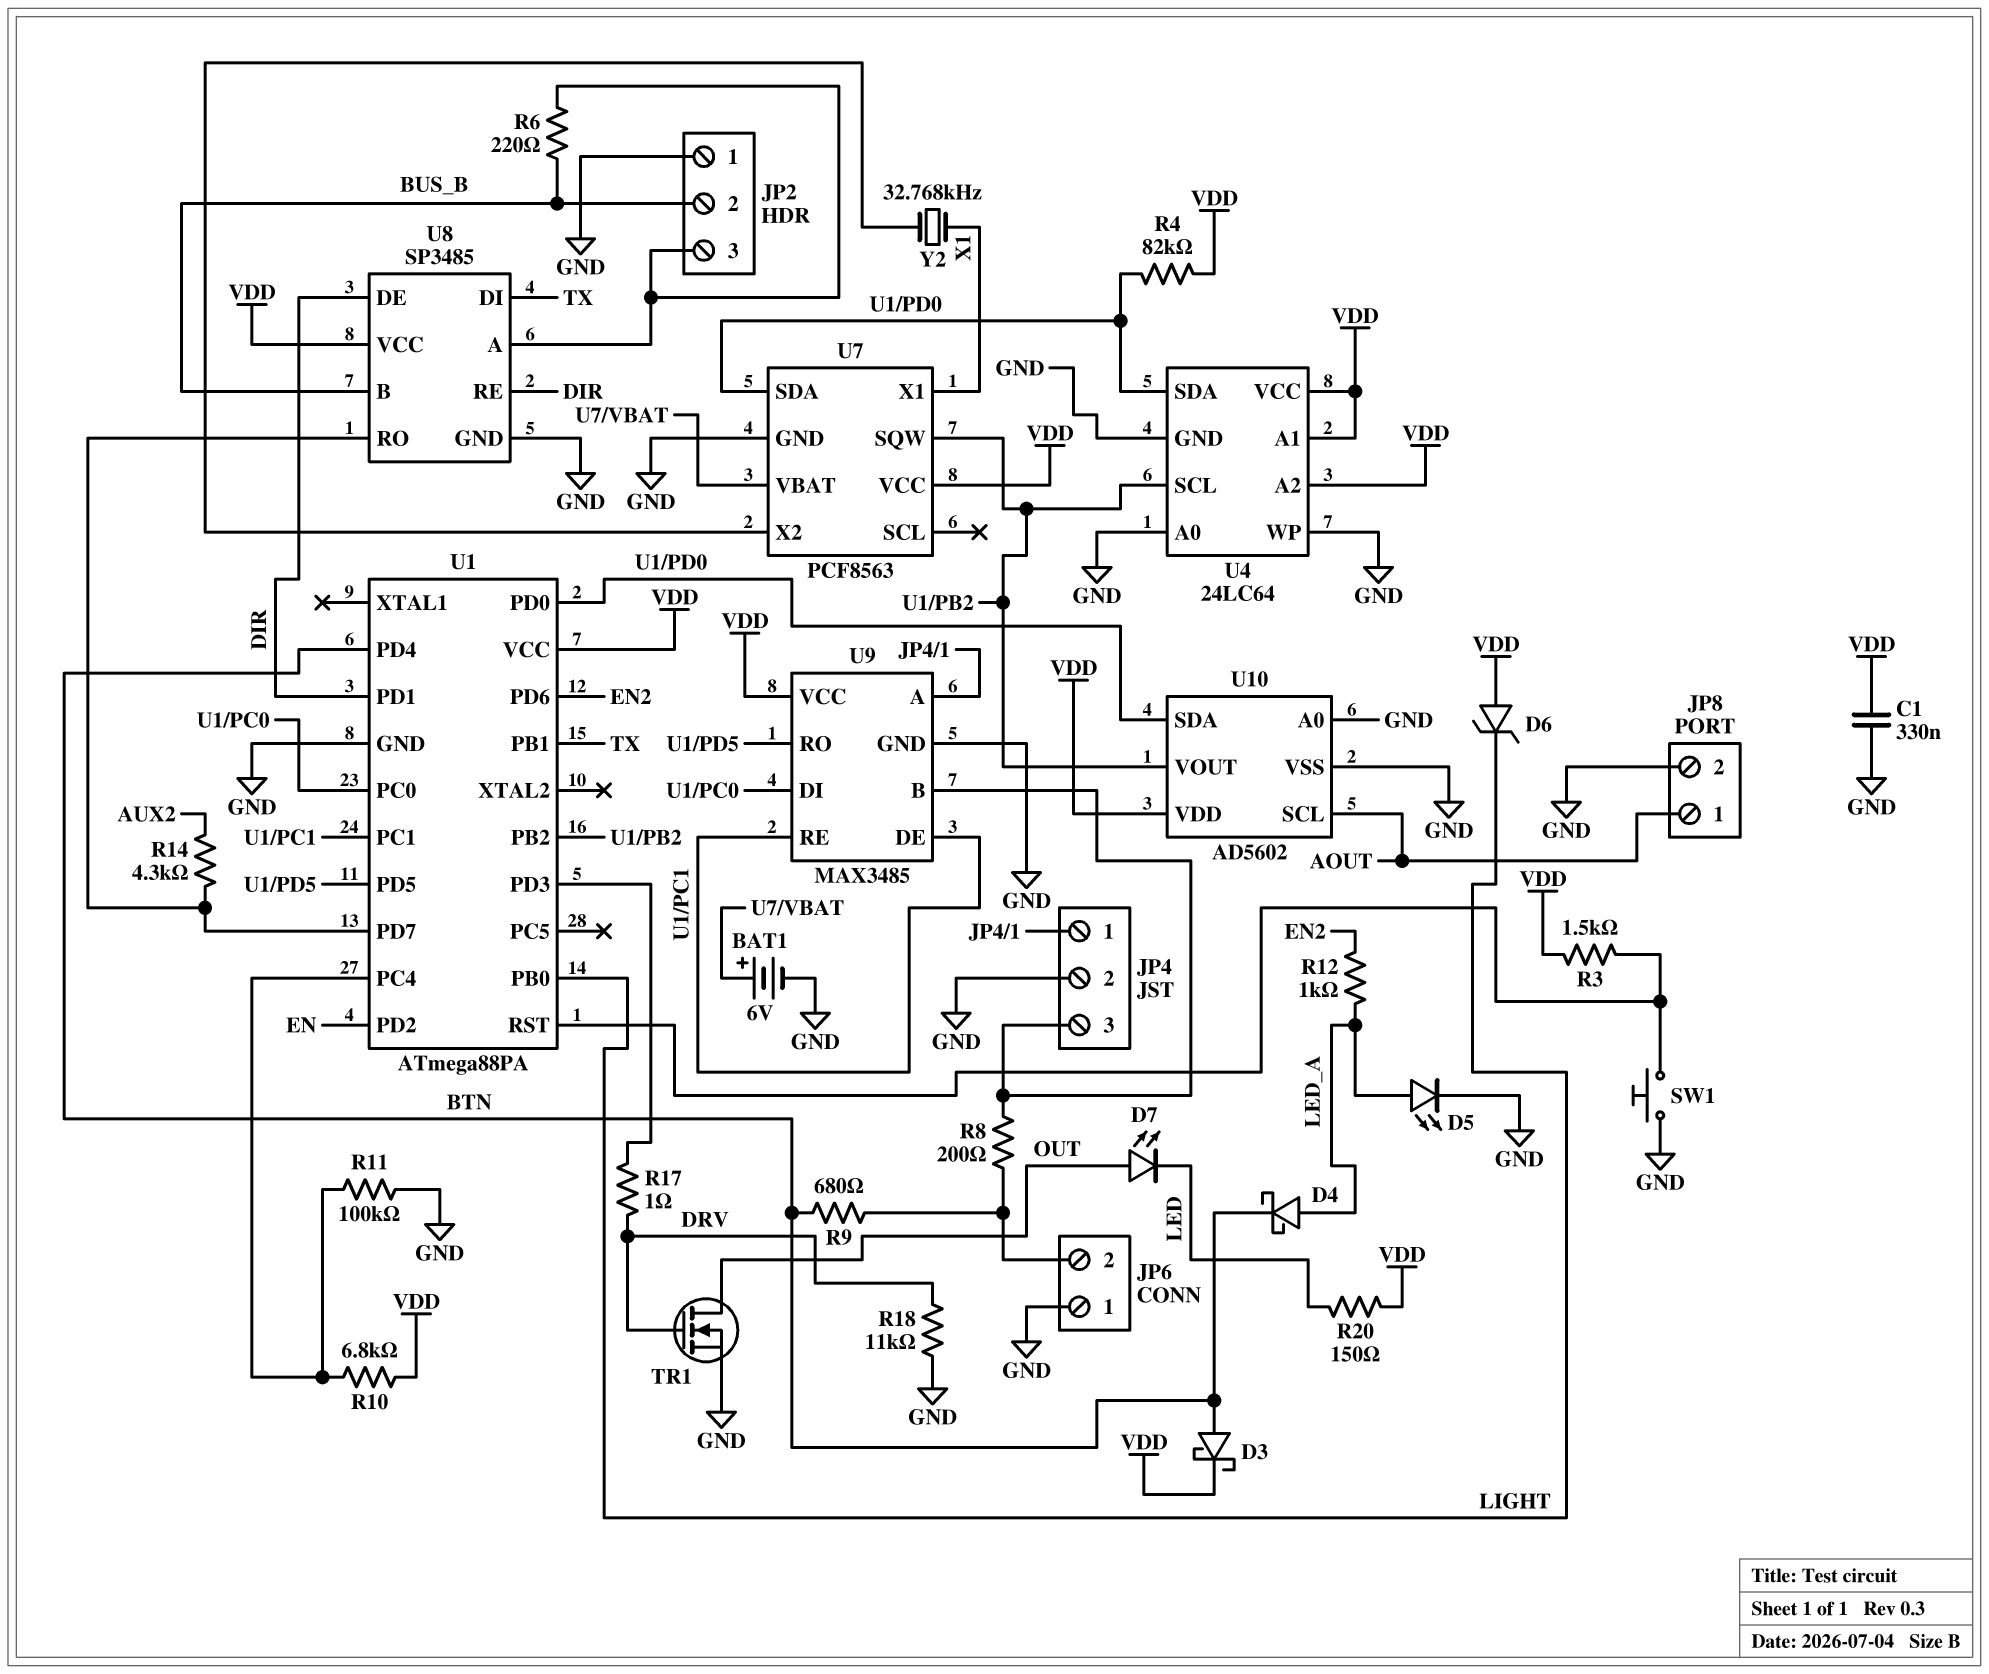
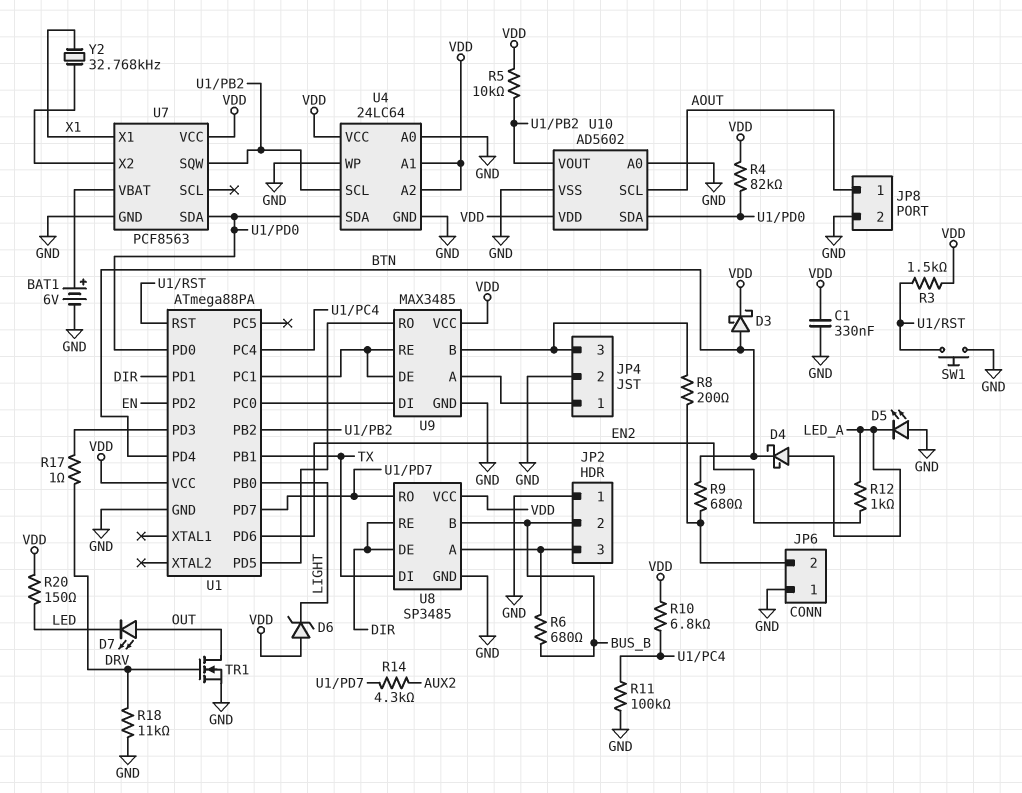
D5: LED (A LED_A, K GND) -> LED (A GND, K LED_A)
R5: none -> 10k (U1/PB2, VDD)
R6: 220 (BUS_B, JP2/3) -> 680 (BUS_B, JP2/3)

